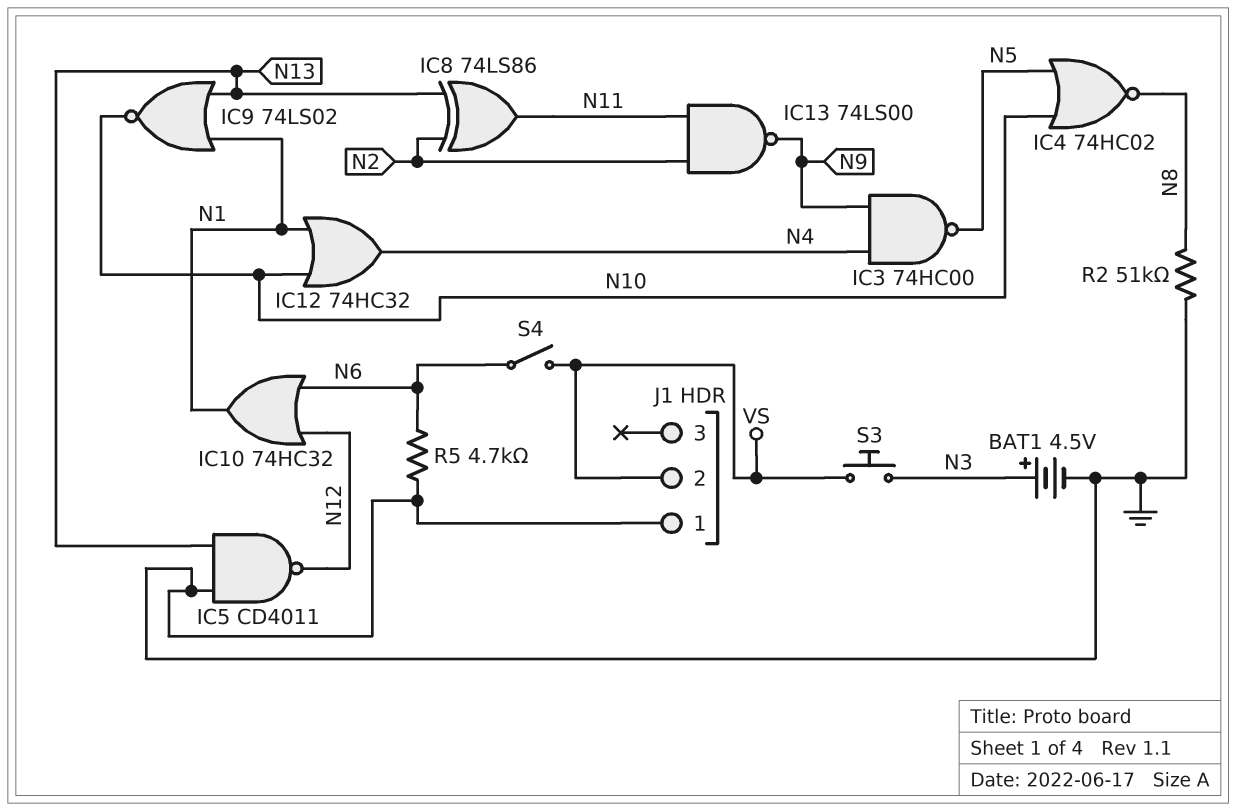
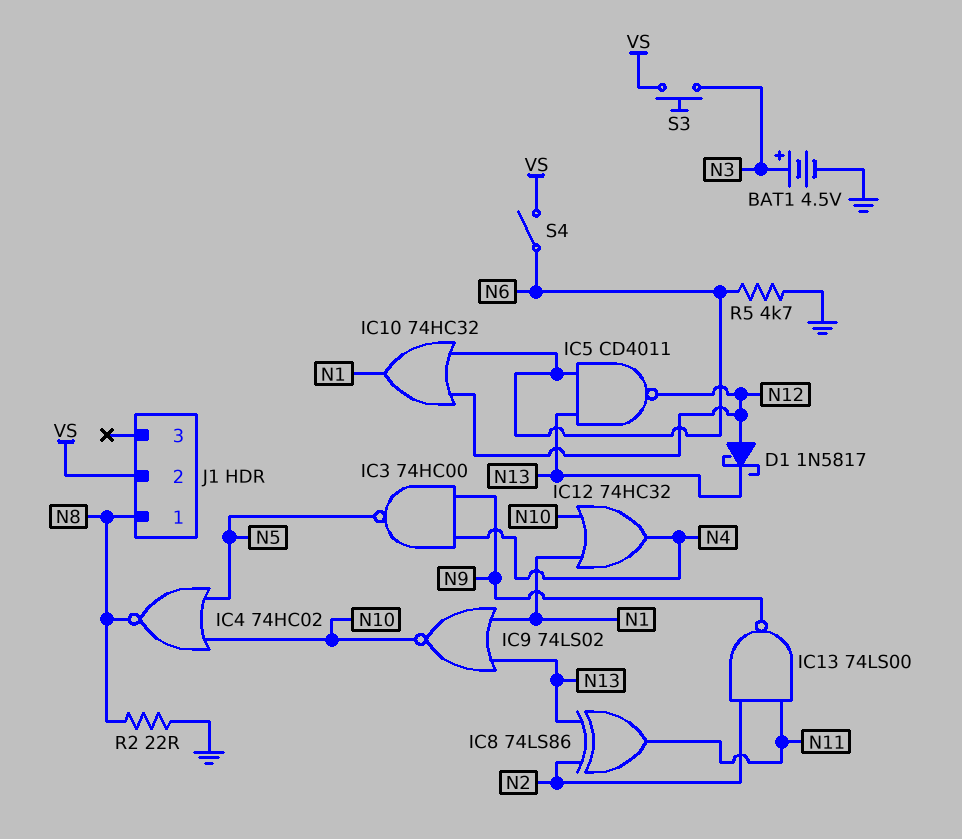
D1: none -> schottky 1N5817 (A N12, K N13)
IC5: NAND CD4011 (in GND, in N13, out N12) -> NAND CD4011 (in N6, in N13, out N12)
J1 pin 1: GND -> N8
R2: 51k (GND, N8) -> 22 (GND, N8)

